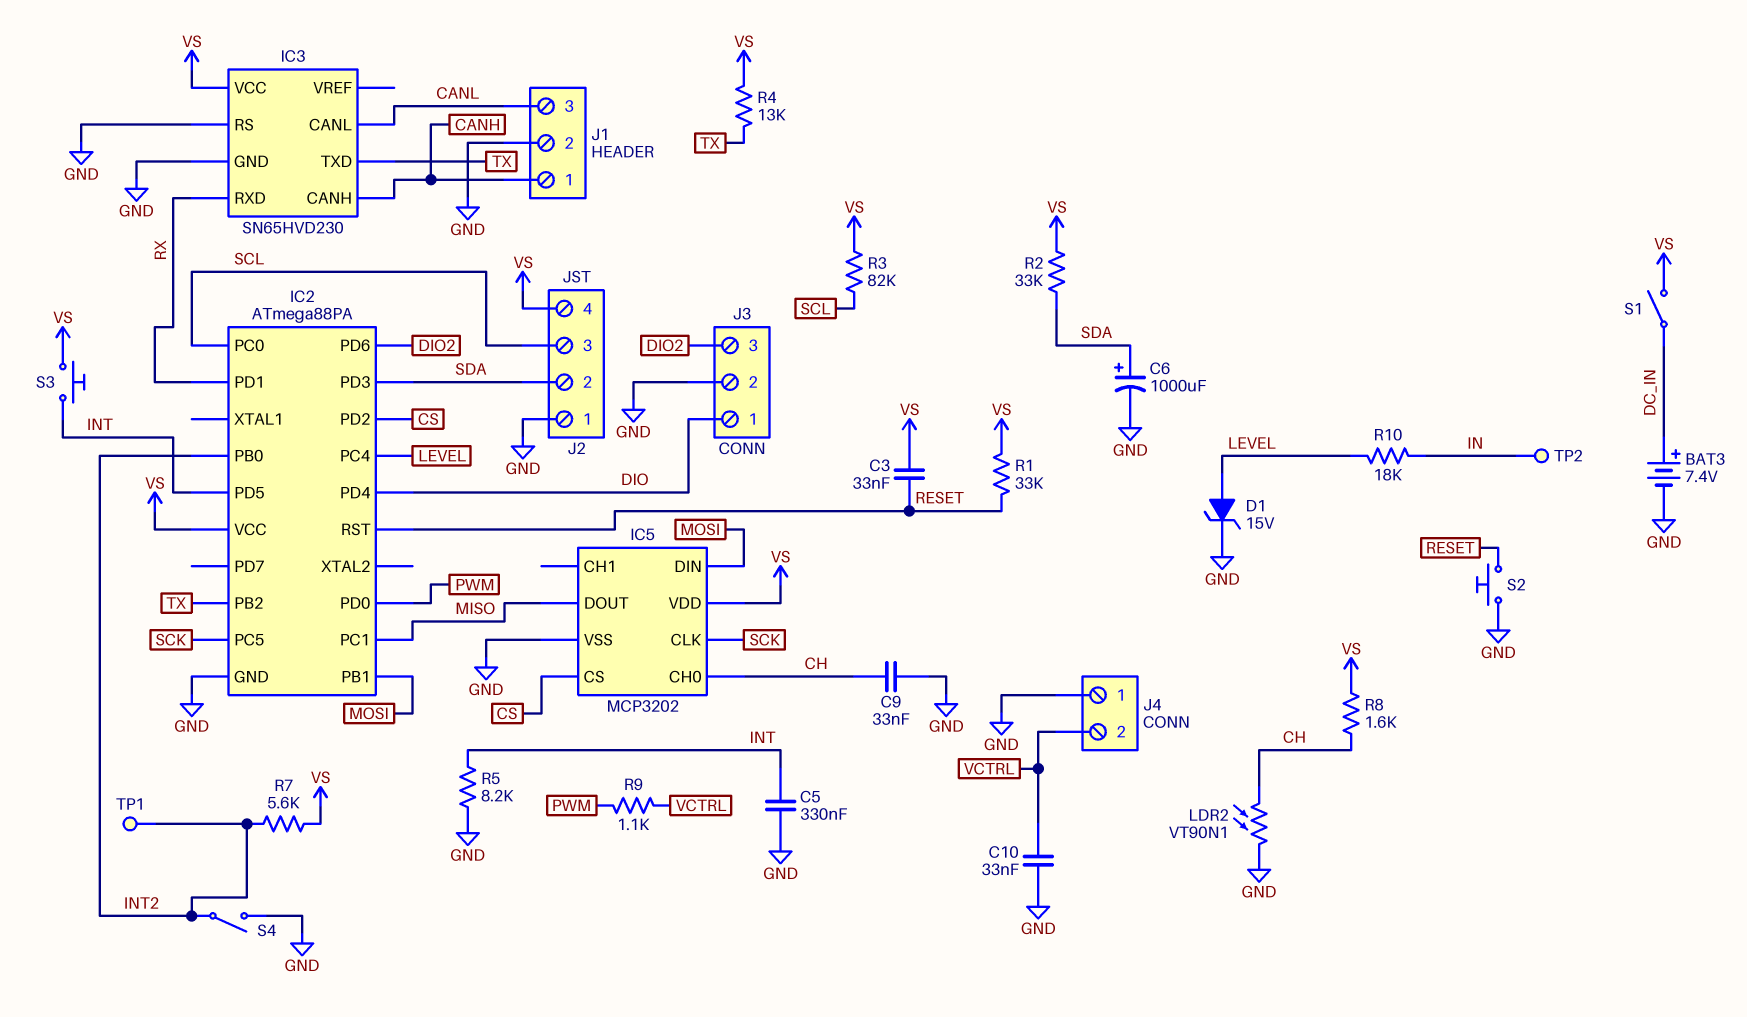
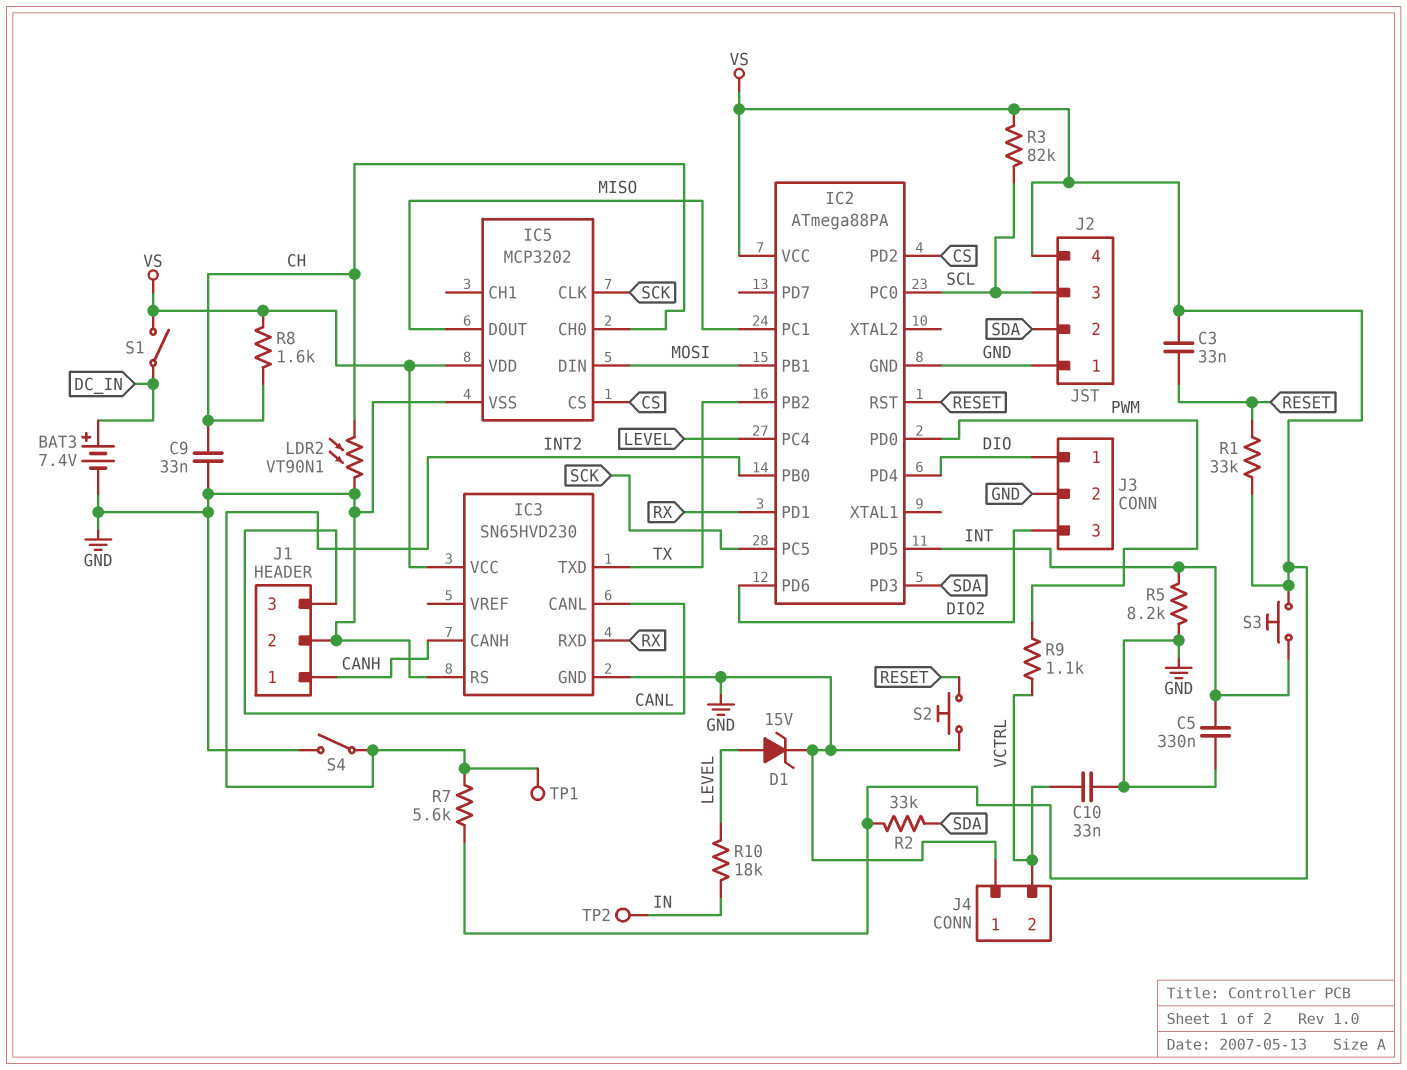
C6: 1000uF (plus SDA, minus GND) -> none
R4: 13k (TX, VS) -> none

